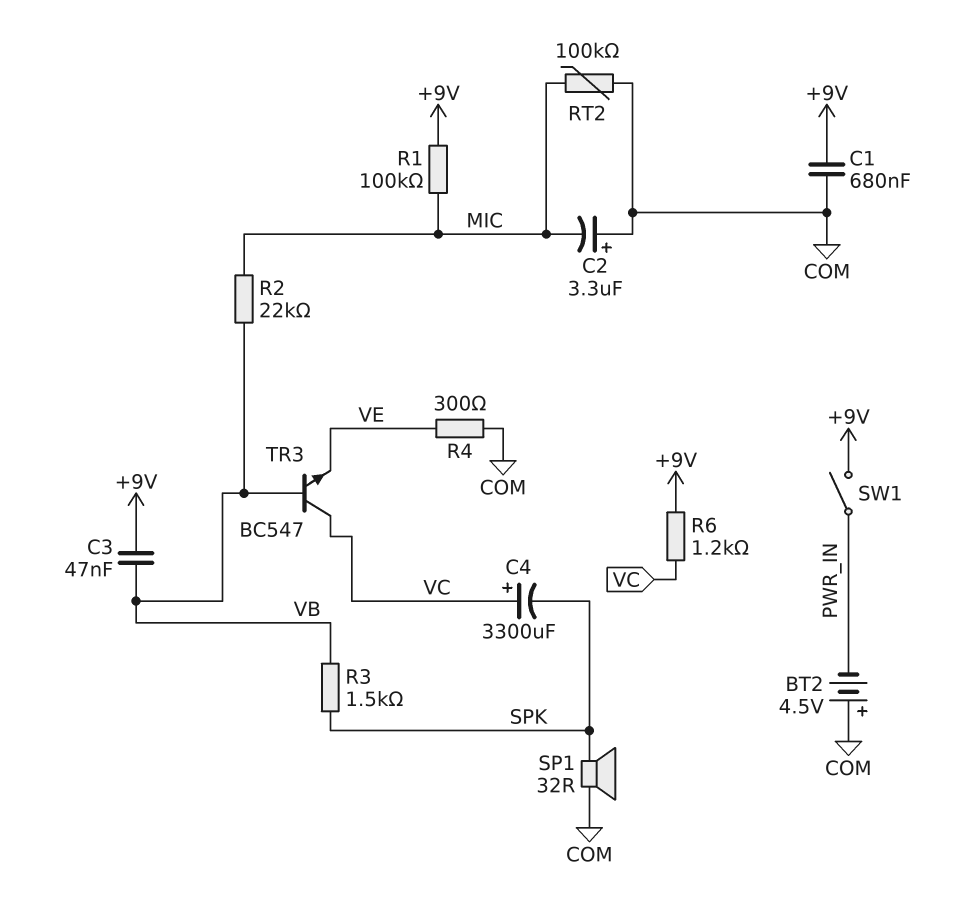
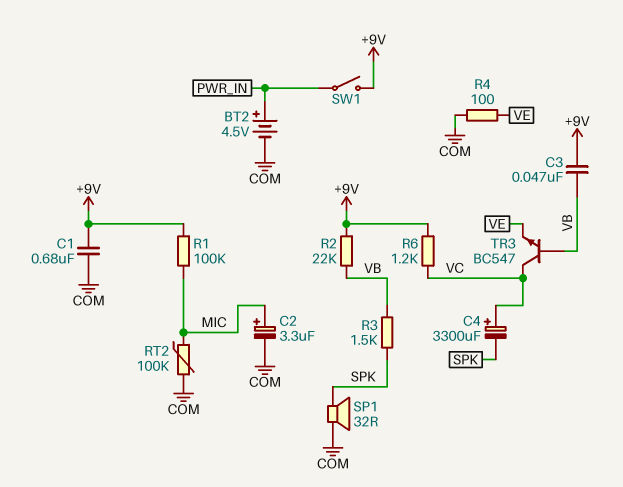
BT2: 4.5V (plus COM, minus PWR_IN) -> 4.5V (plus PWR_IN, minus COM)
C2: 3.3uF (plus COM, minus MIC) -> 3.3uF (plus MIC, minus COM)
R2: 22k (MIC, VB) -> 22k (+9V, VB)
R4: 300 (COM, VE) -> 100 (COM, VE)

